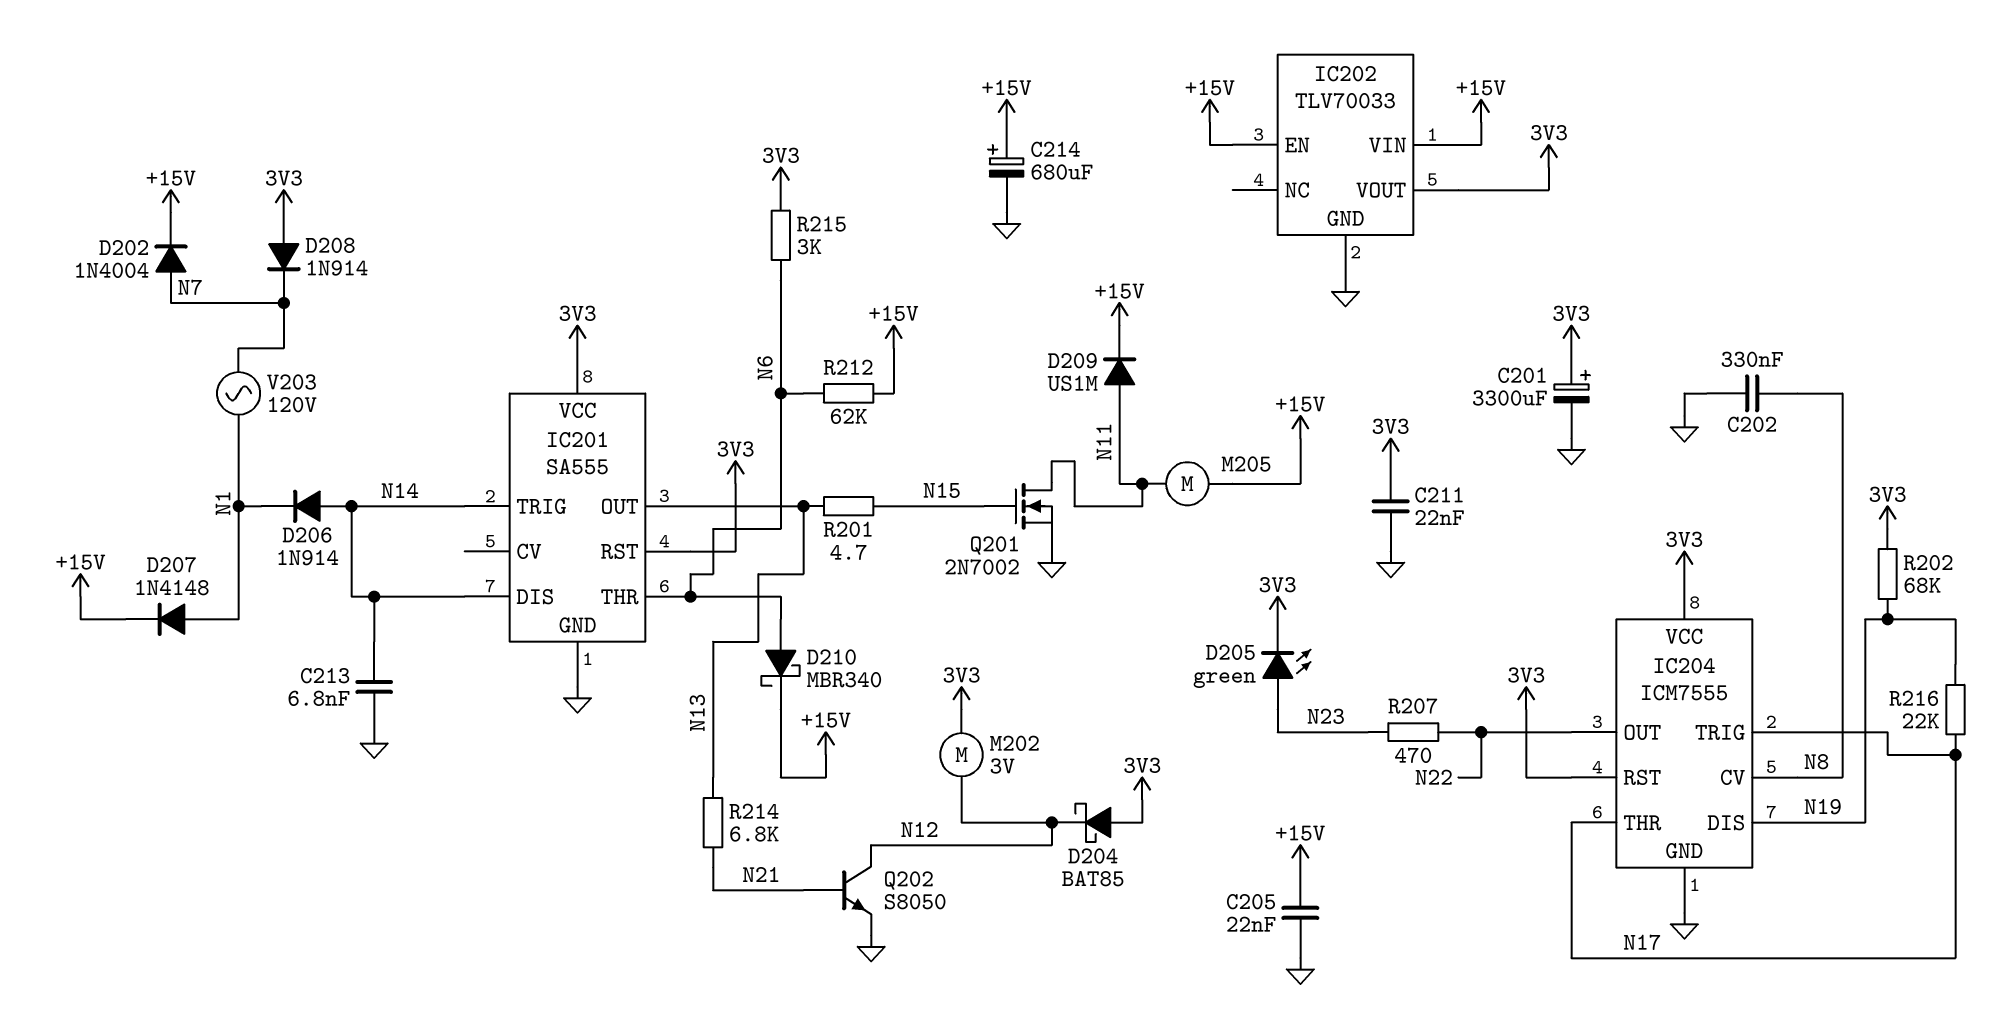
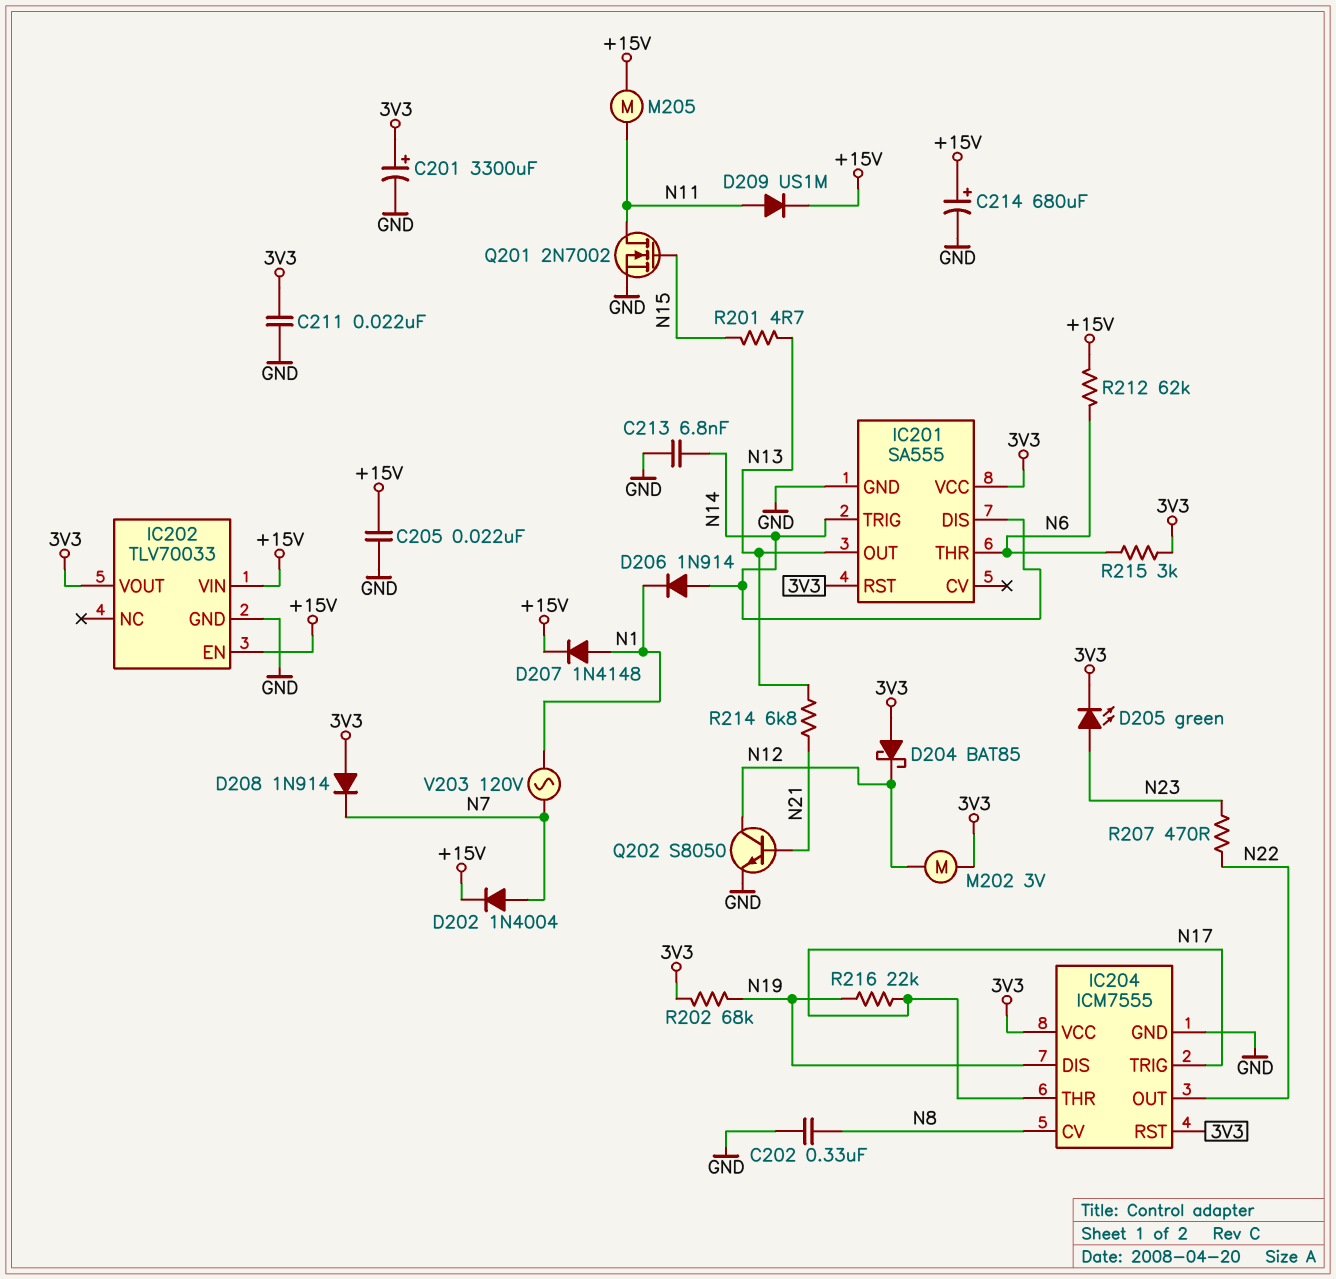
D210: schottky MBR340 (A N6, K +15V) -> none

